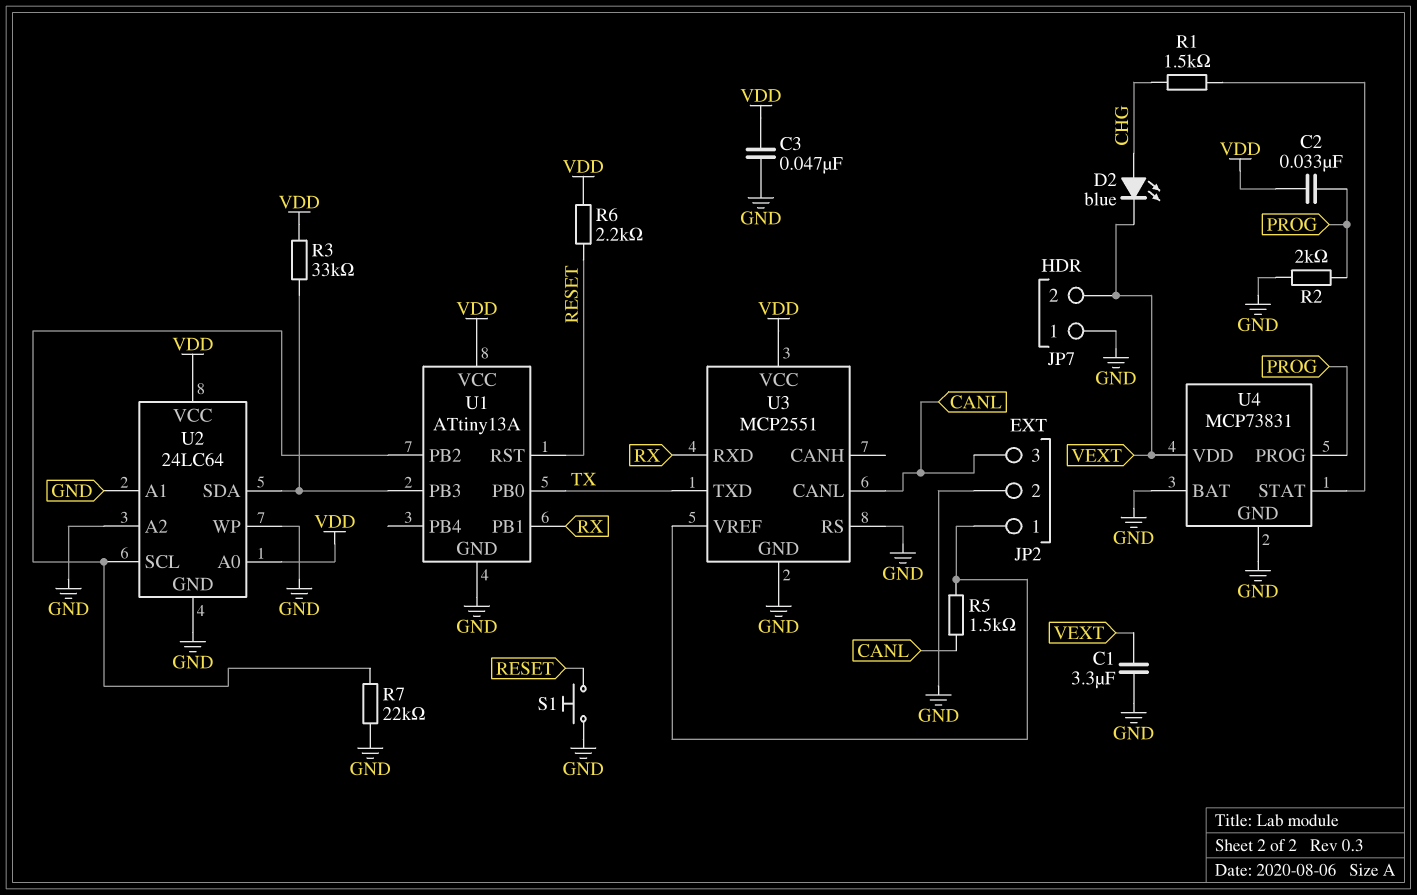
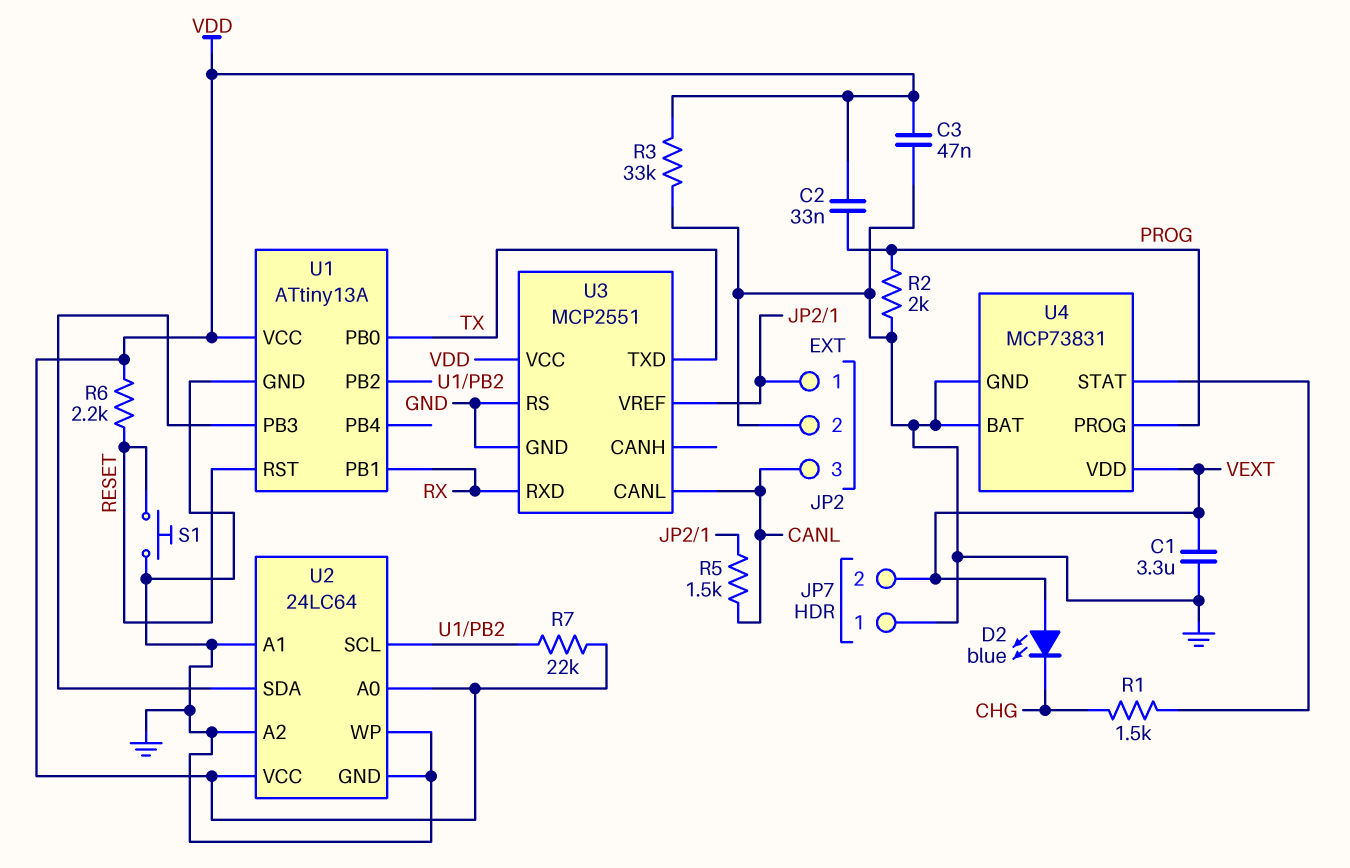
D2: LED blue (A CHG, K VEXT) -> LED blue (A VEXT, K CHG)
R3: 33k (U1/PB3, VDD) -> 33k (GND, VDD)
R7: 22k (GND, U1/PB2) -> 22k (U1/PB2, VDD)

